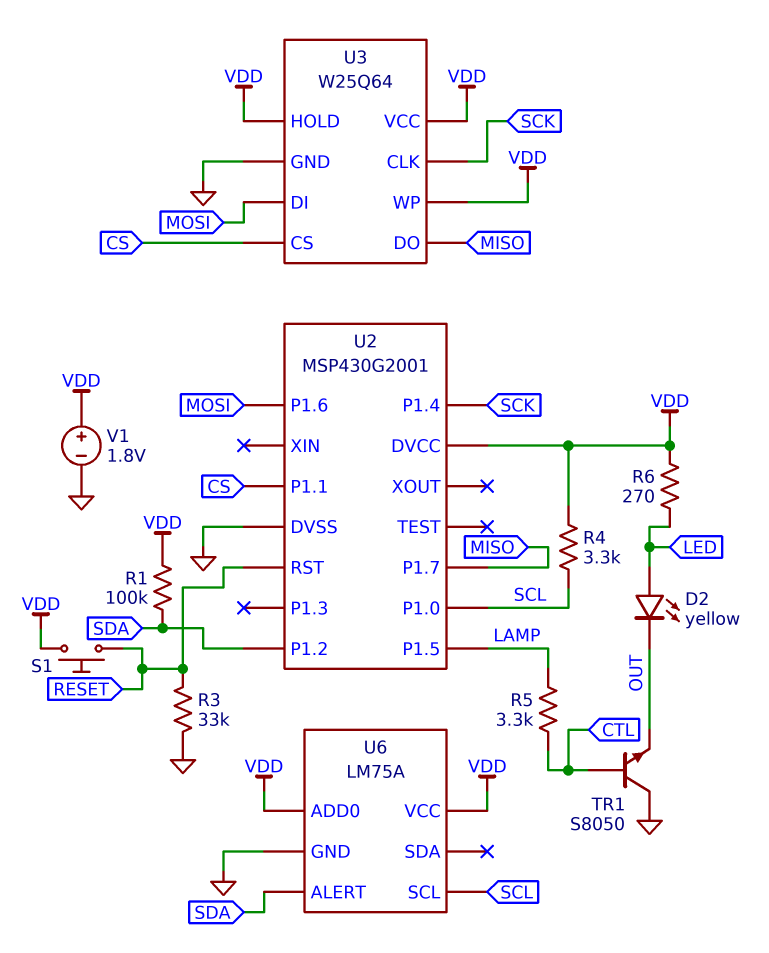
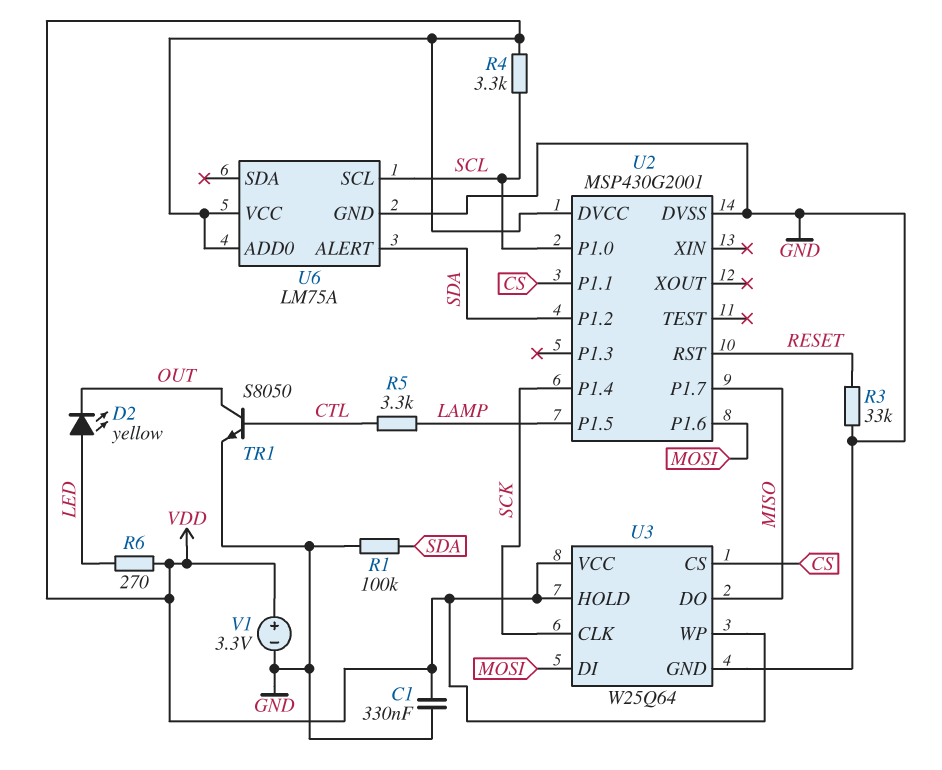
C1: none -> 330nF (GND, VDD)
R1: 100k (SDA, VDD) -> 100k (GND, SDA)
S1: button (RESET, VDD) -> none
TR1: NPN S8050 (B CTL, C GND, E OUT) -> NPN S8050 (B CTL, C OUT, E GND)
V1: 1.8V (plus VDD, minus GND) -> 3.3V (plus VDD, minus GND)

